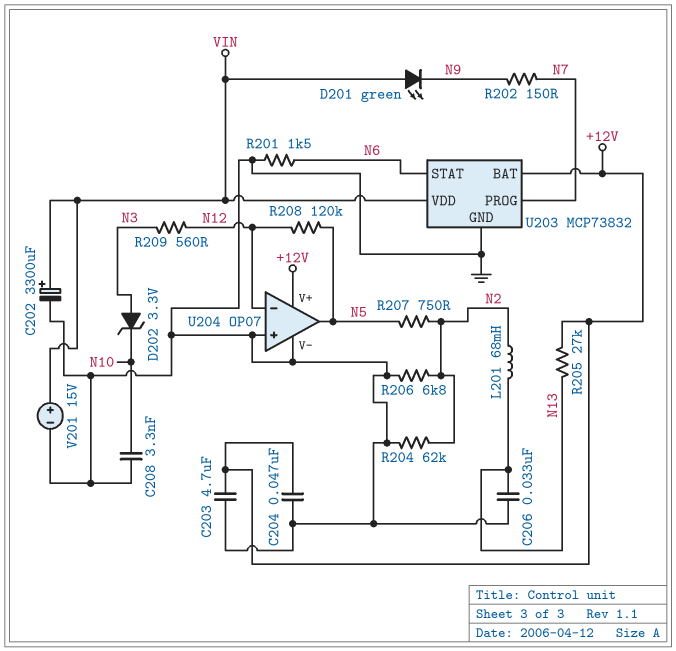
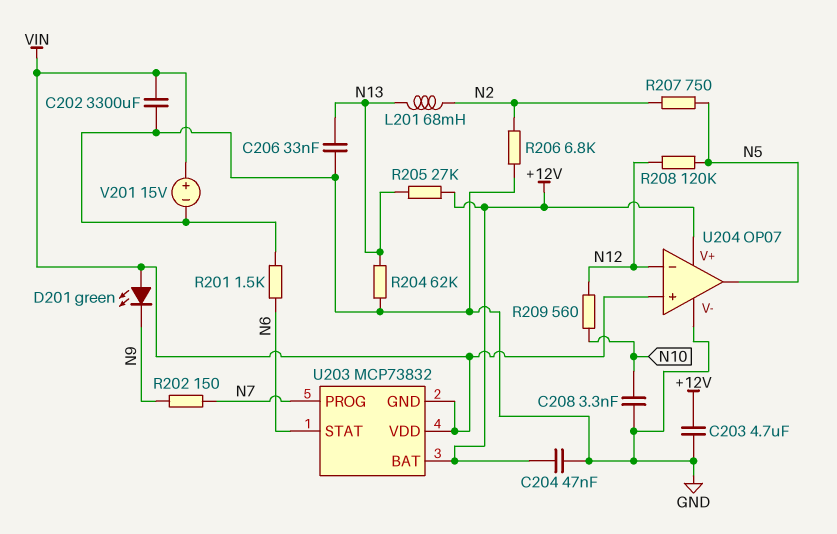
C202: 3300uF (plus VIN, minus GND) -> 3300uF (GND, VIN)
D202: zener 3.3V (A N3, K N10) -> none
R204: 62k (GND, N2) -> 62k (GND, N13)
R209: 560 (N3, N12) -> 560 (N10, N12)
U203 pin GND: GND -> VIN
U204 pin in+: GND -> VIN

